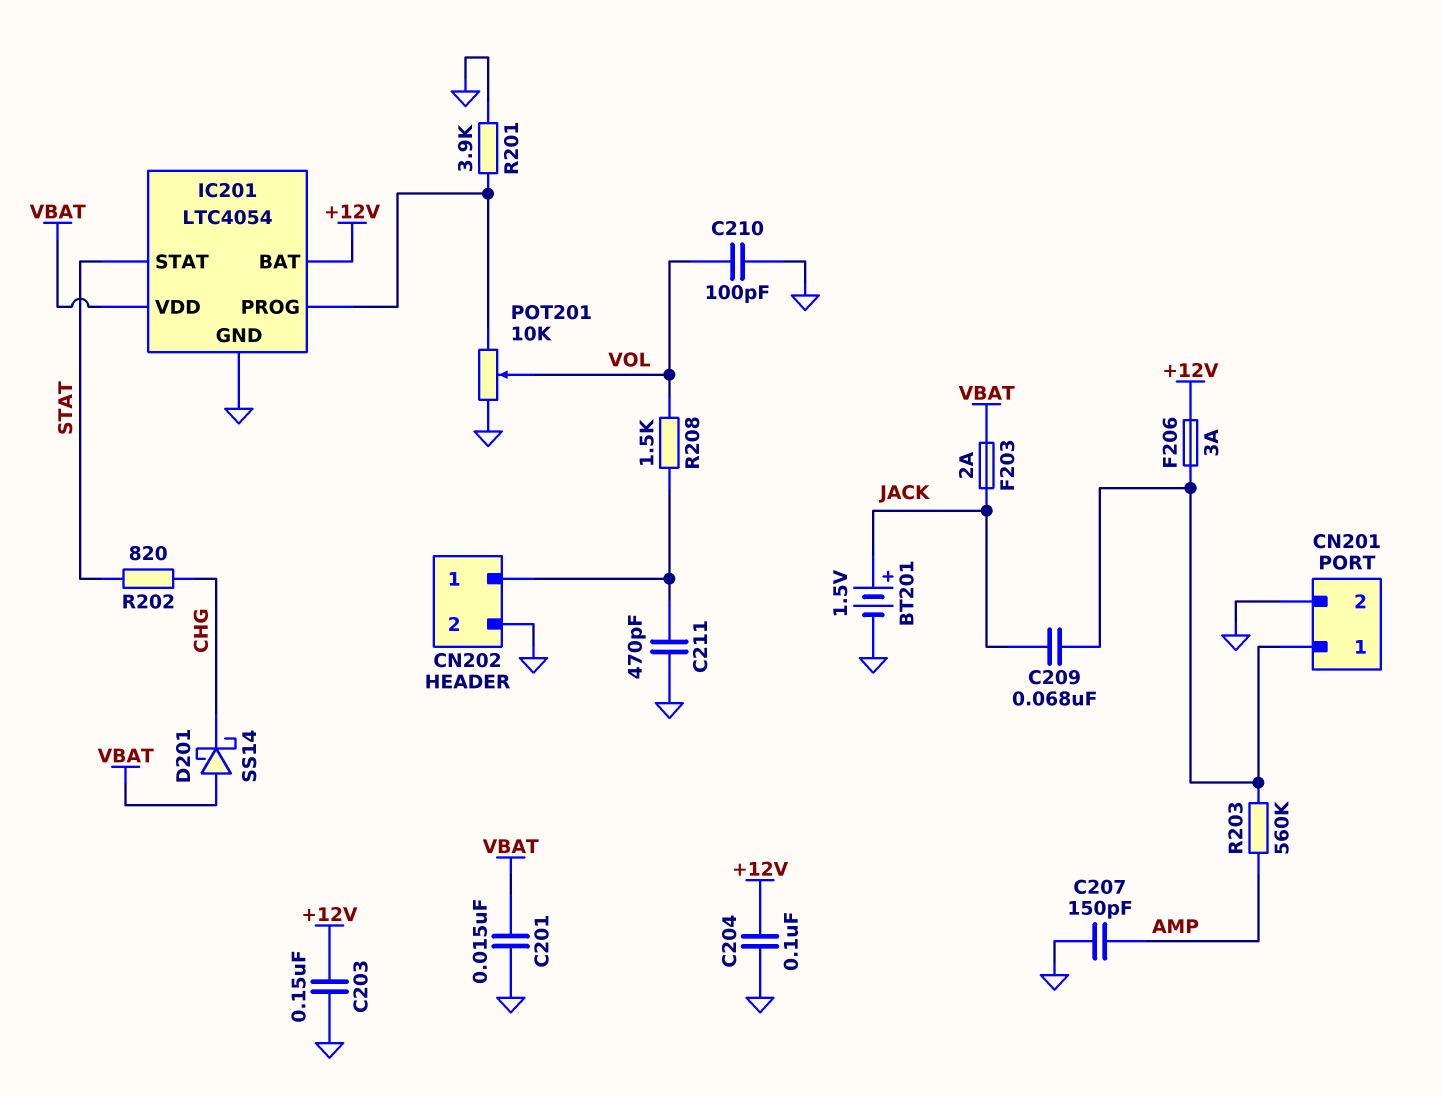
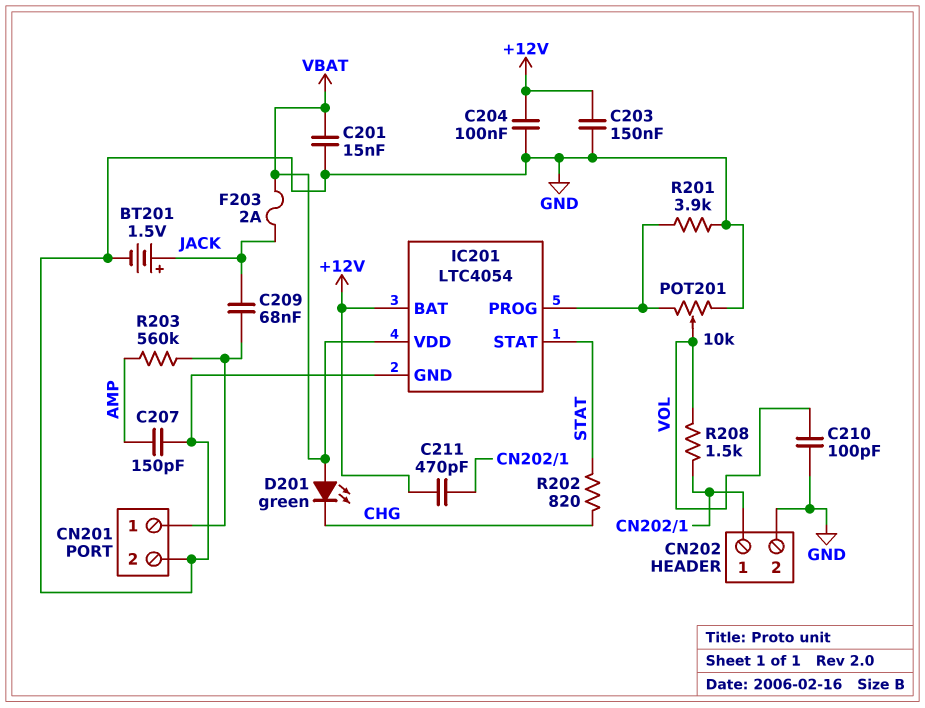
C211: 470pF (CN202/1, GND) -> 470pF (+12V, CN202/1)
D201: schottky SS14 (A VBAT, K CHG) -> LED green (A VBAT, K CHG)
F206: 3A (+12V, CN201/1) -> none

